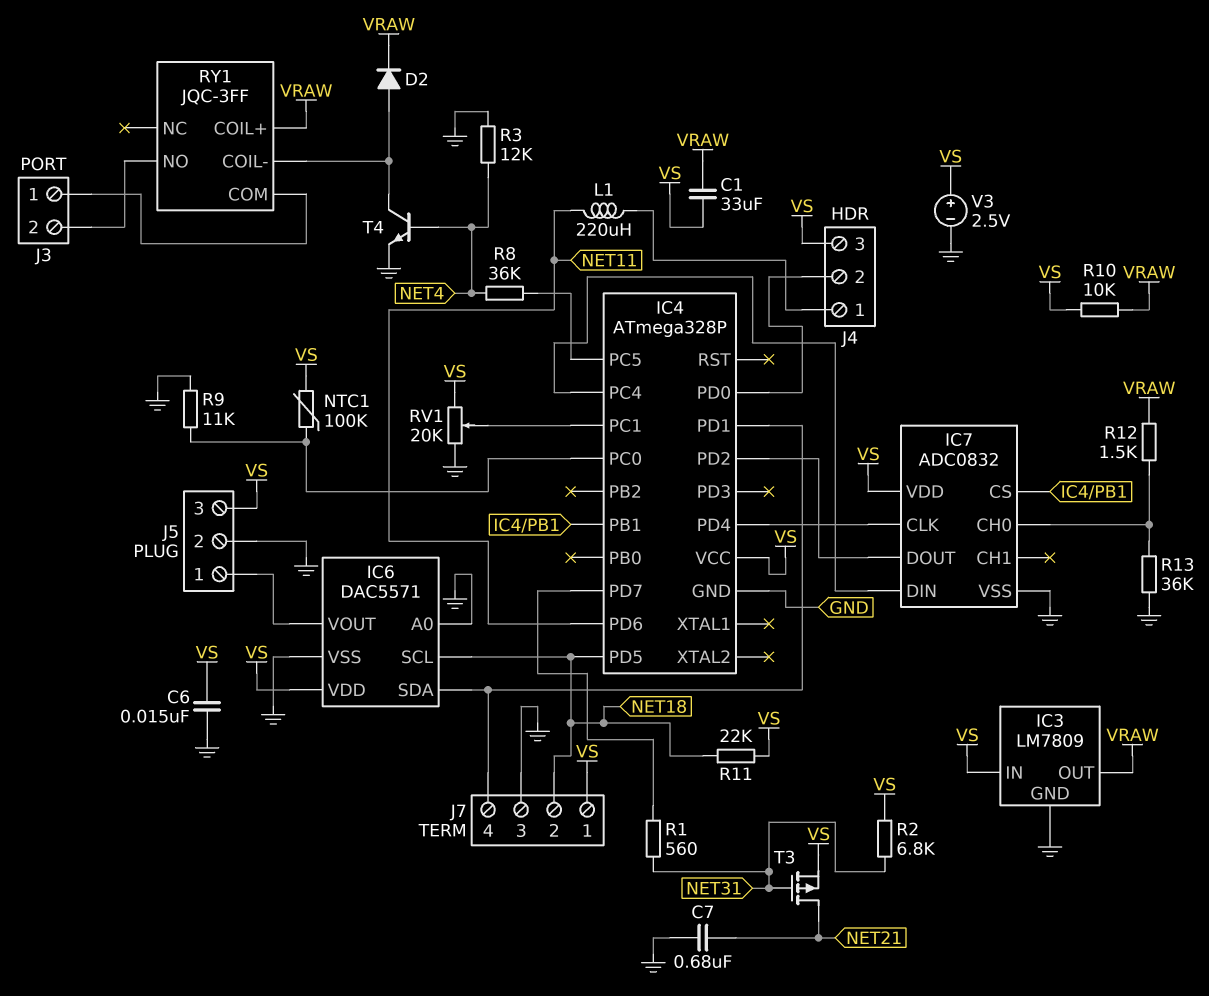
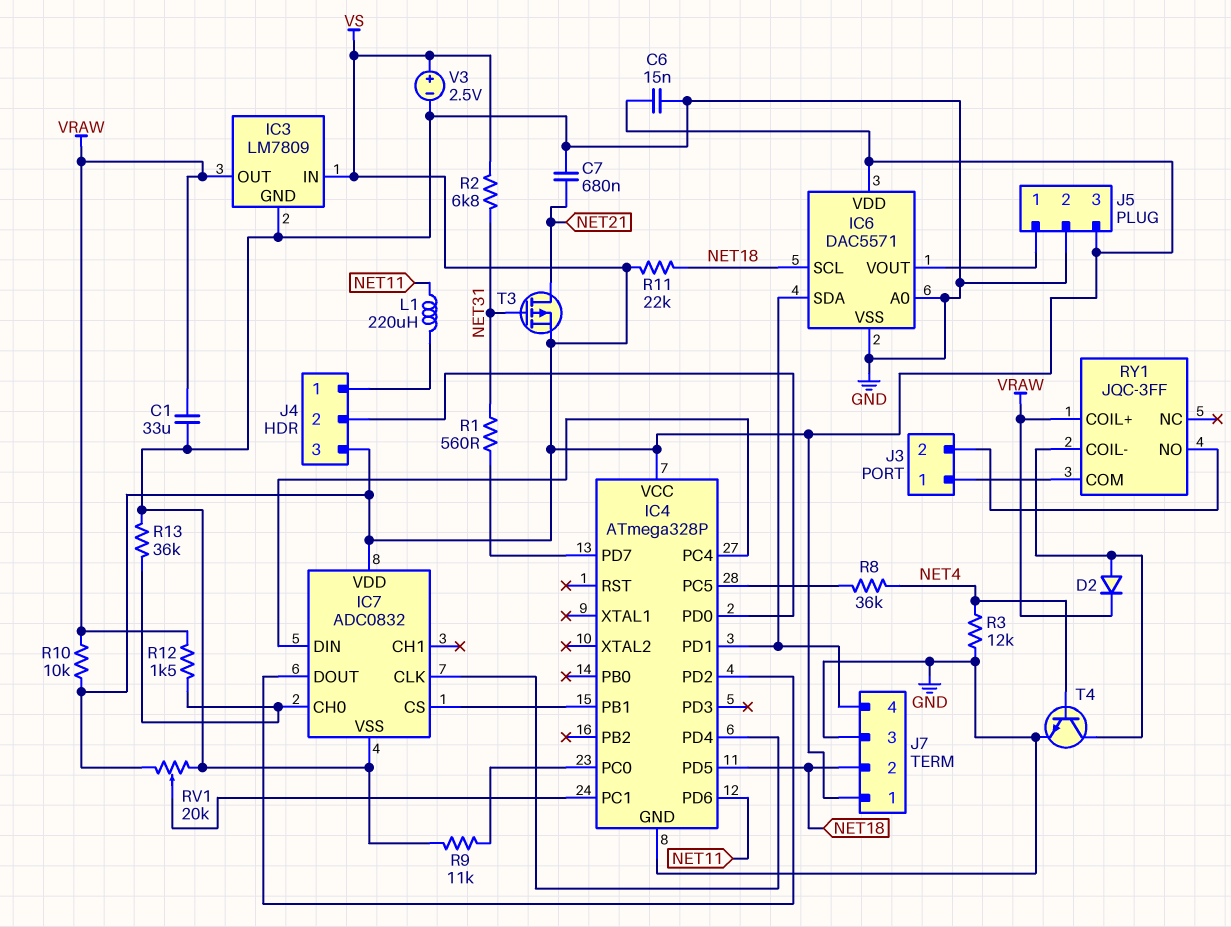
C1: 33uF (VRAW, VS) -> 33uF (GND, VRAW)
NTC1: 100k (IC4/PC0, VS) -> none

